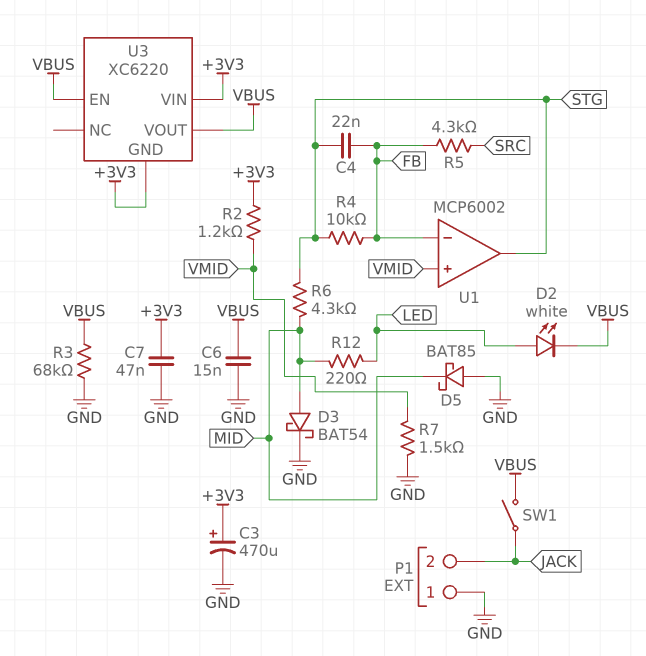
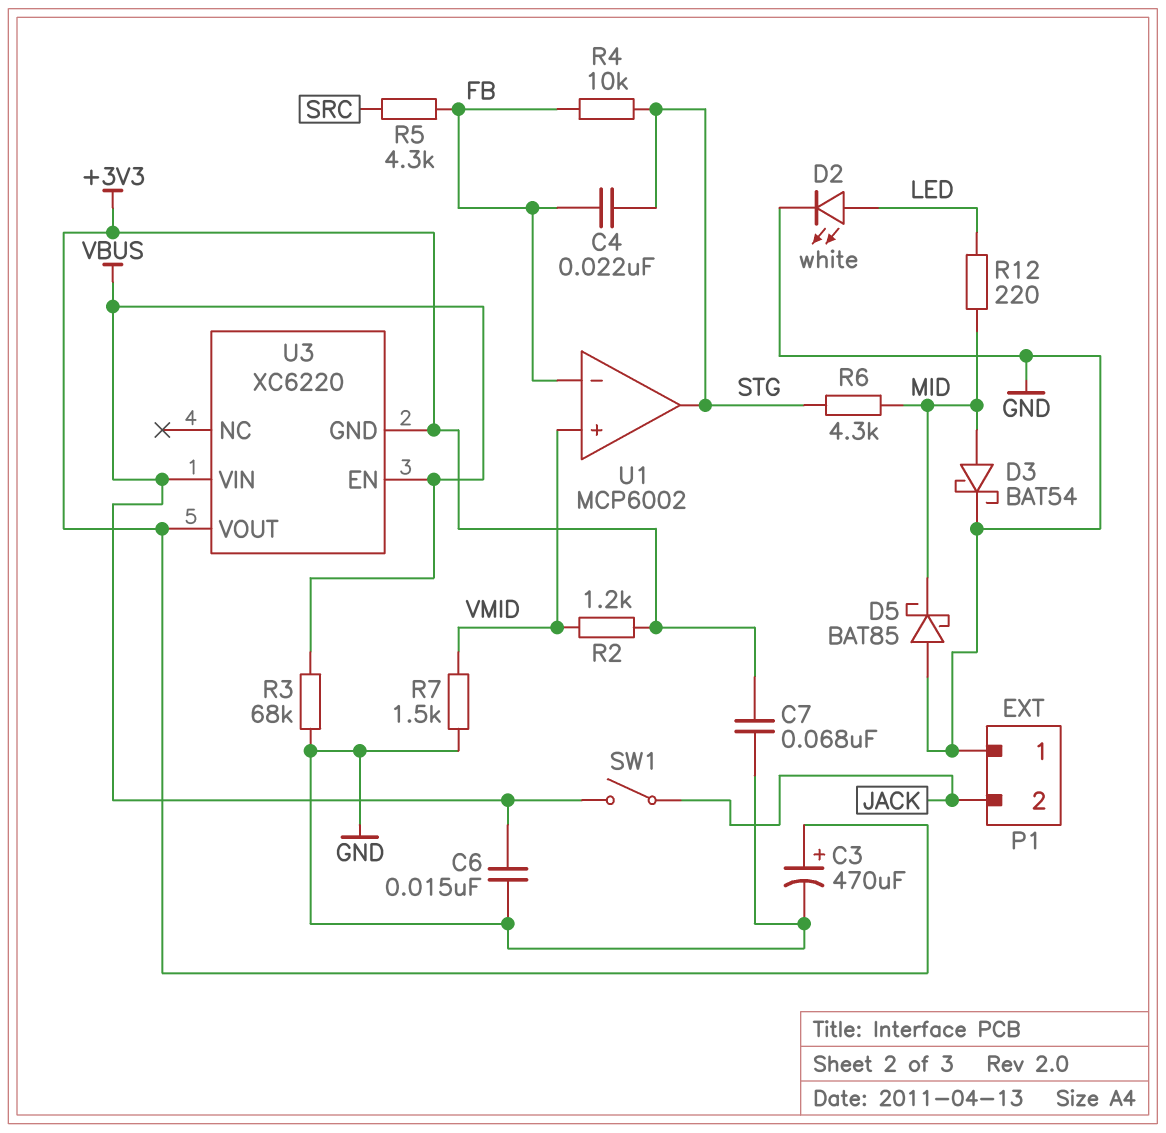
C7: 47nF (+3V3, GND) -> 68nF (+3V3, GND)
D2: LED white (A LED, K VBUS) -> LED white (A LED, K GND)
U3 pin VIN: +3V3 -> VBUS
U3 pin VOUT: VBUS -> +3V3

